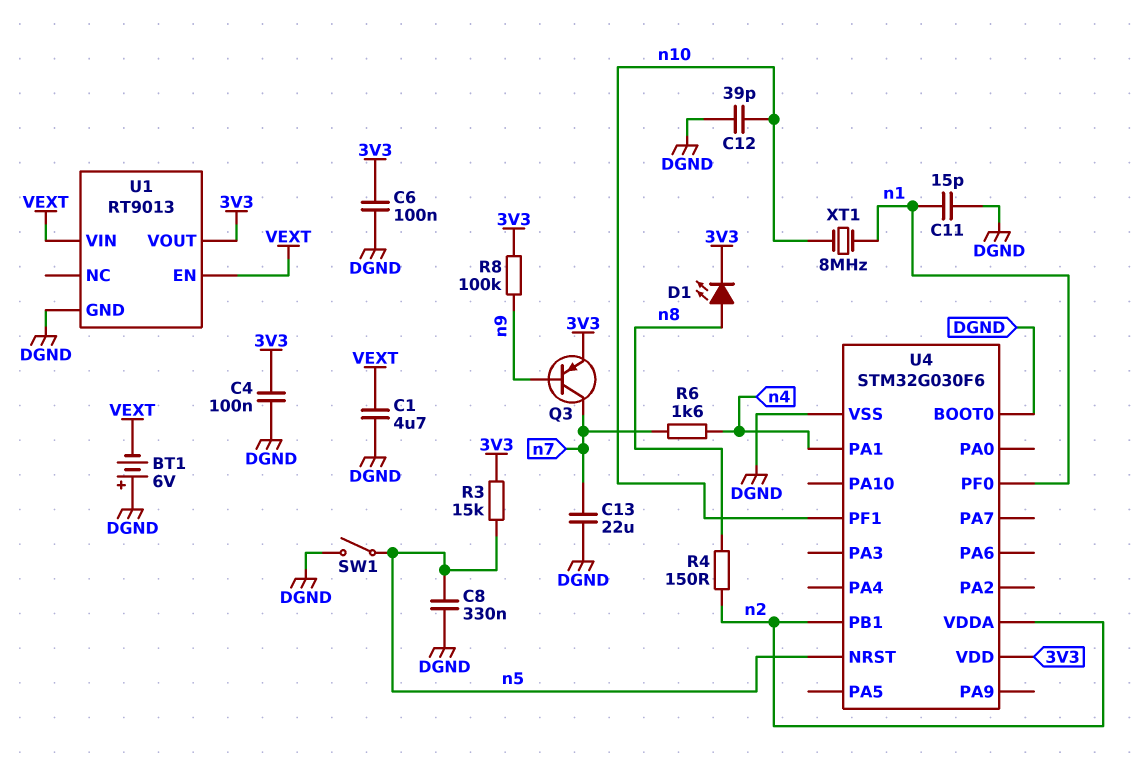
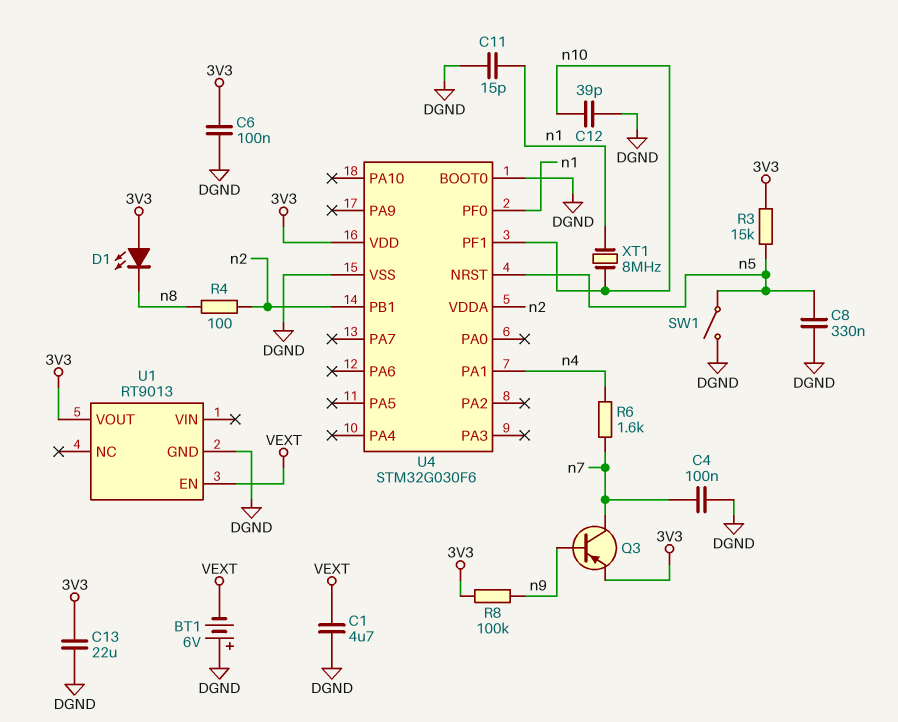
C4: 100nF (3V3, DGND) -> 100nF (DGND, n7)
C13: 22uF (DGND, n7) -> 22uF (3V3, DGND)
D1: LED (A n8, K 3V3) -> LED (A 3V3, K n8)
R4: 150 (n2, n8) -> 100 (n2, n8)
U1 pin VIN: VEXT -> none

